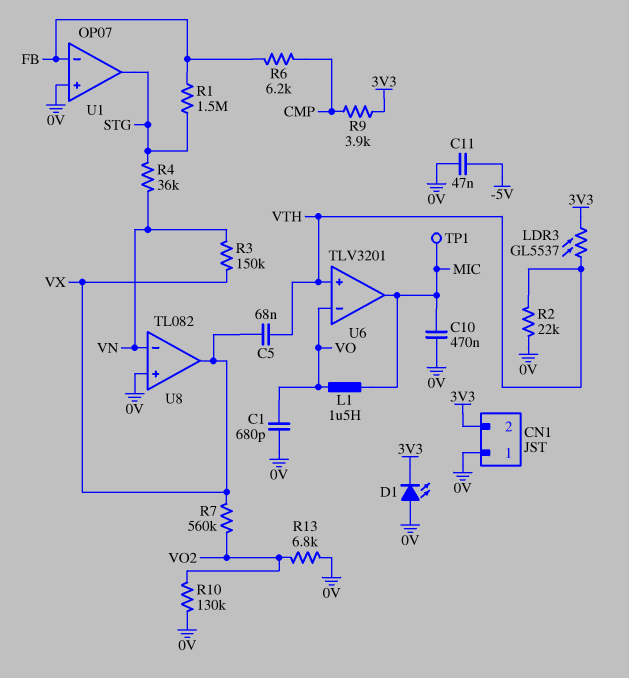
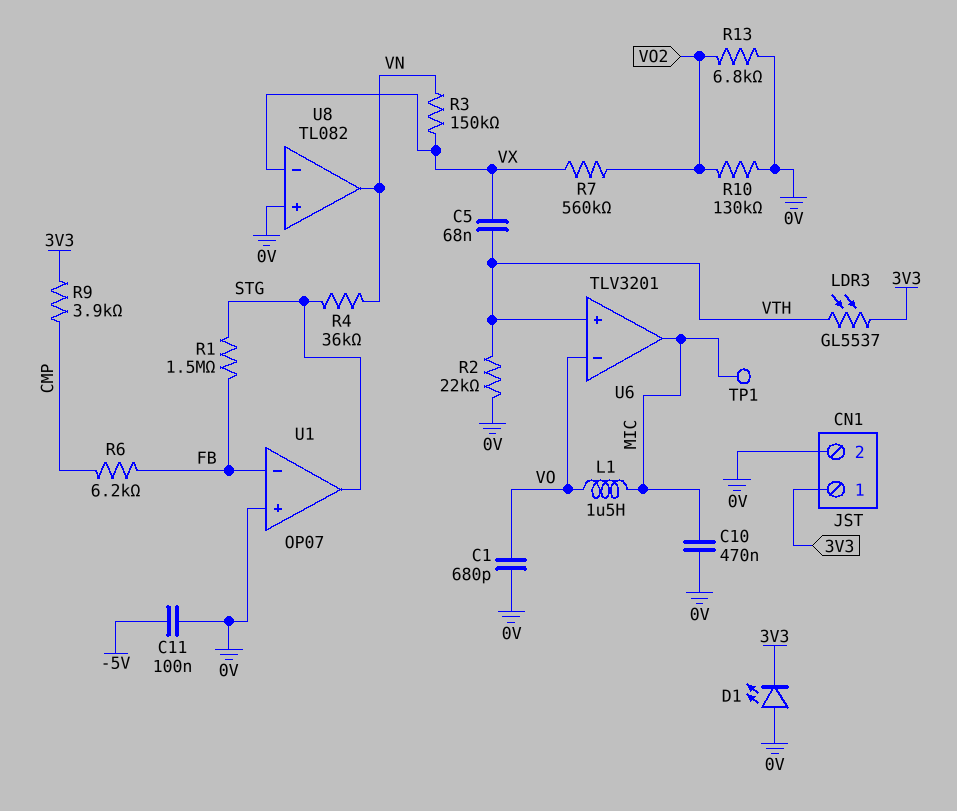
C11: 47nF (-5V, 0V) -> 100nF (-5V, 0V)
CN1 pin 1: 0V -> 3V3
CN1 pin 2: 3V3 -> 0V
U8 pin in-: VN -> VX
U8 pin out: VX -> VN

